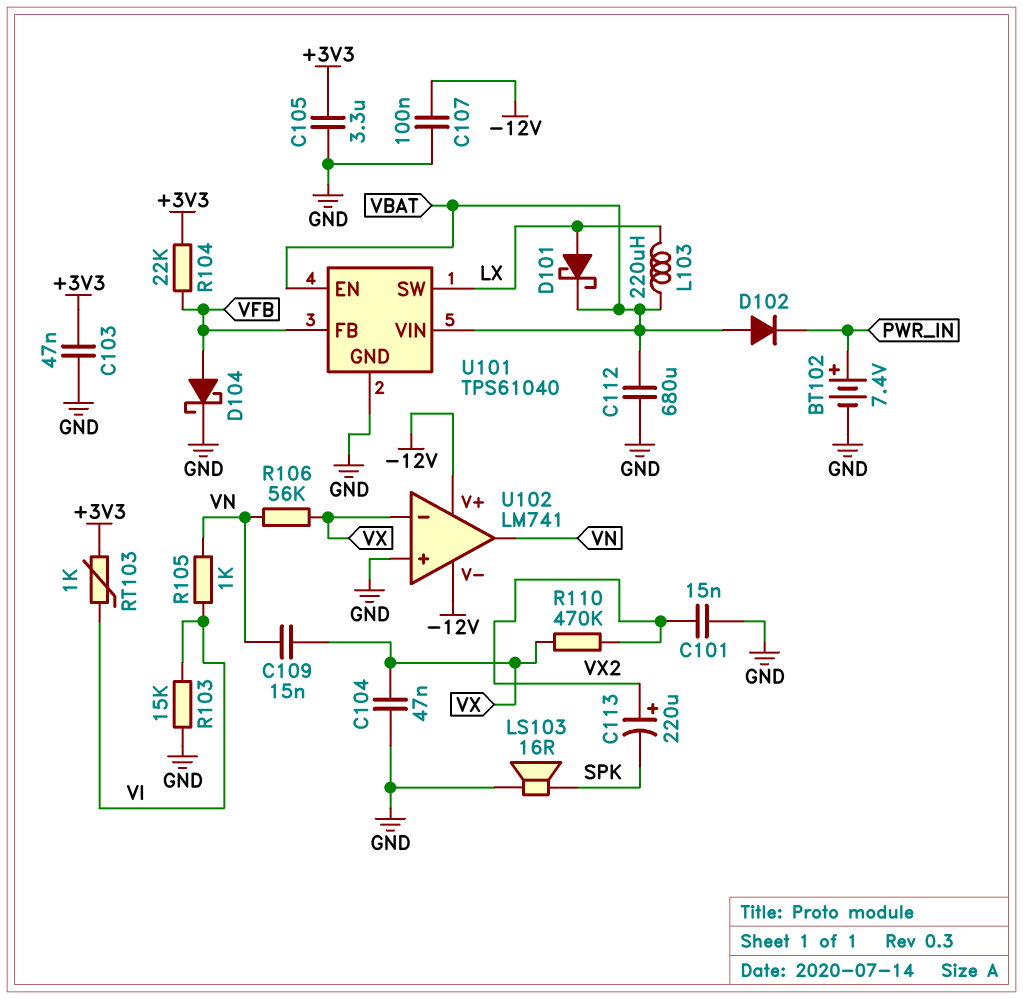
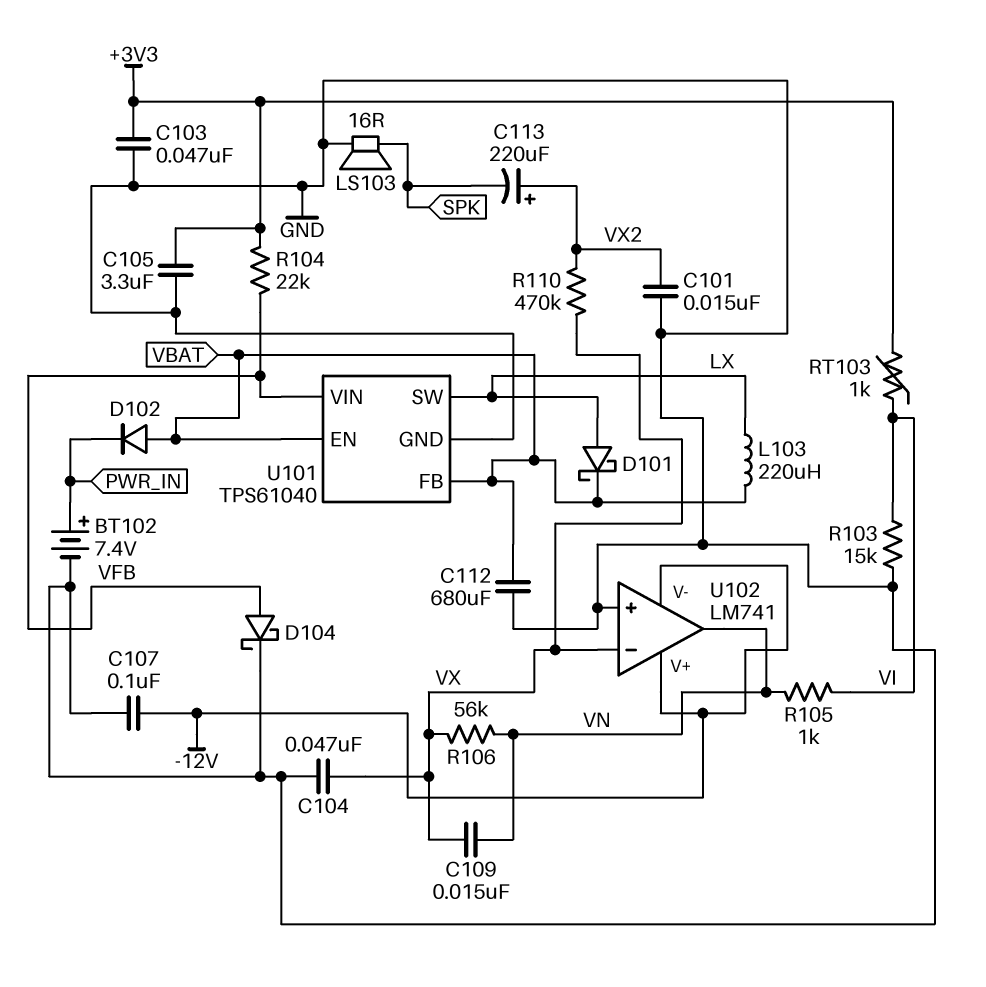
U101 pin FB: VFB -> VBAT
U101 pin VIN: VBAT -> VFB

